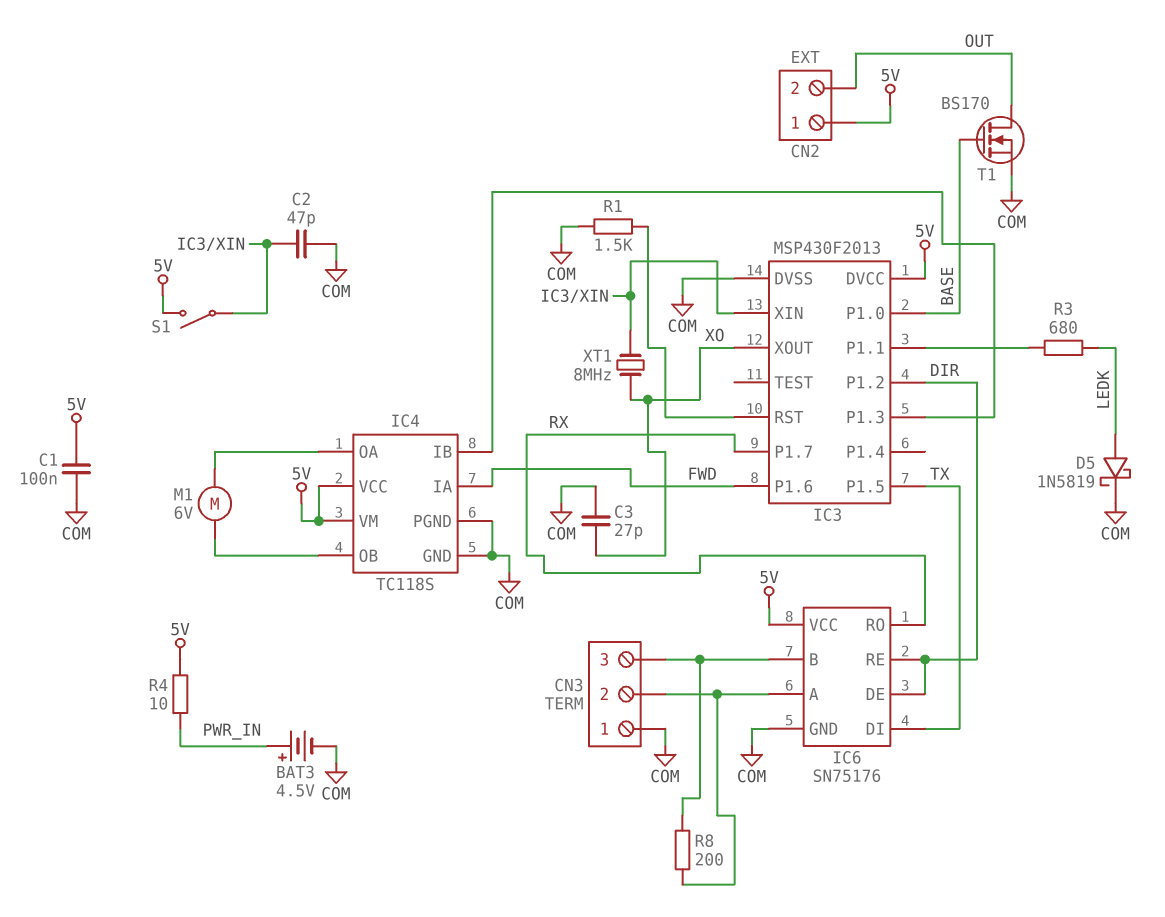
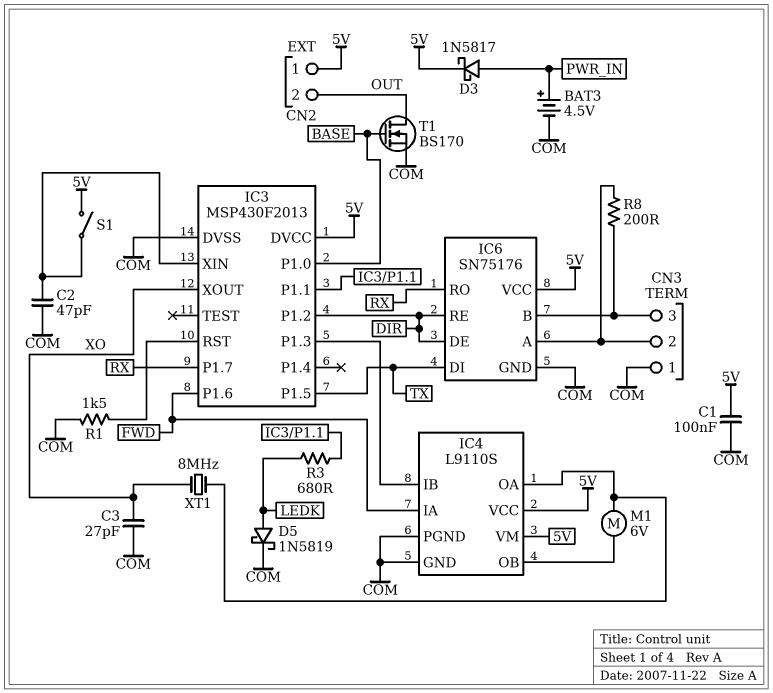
D3: none -> schottky 1N5817 (A PWR_IN, K 5V)
IC4: TC118S -> L9110S
R4: 10 (5V, PWR_IN) -> none
XT1: 8MHz (IC3/XIN, XO) -> 8MHz (IC4/OA, XO)

